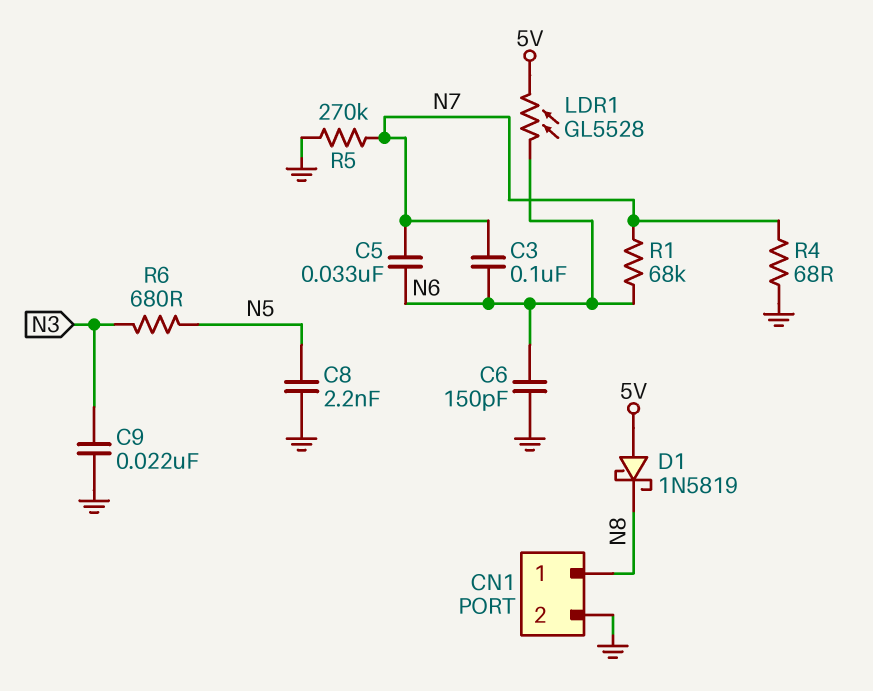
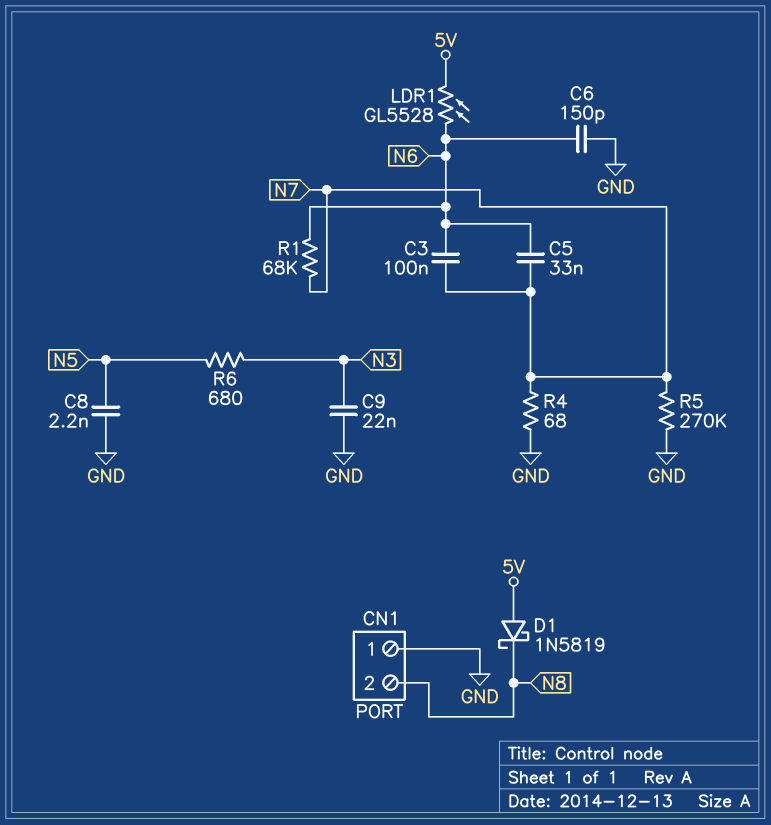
CN1 pin 1: N8 -> GND
CN1 pin 2: GND -> N8

